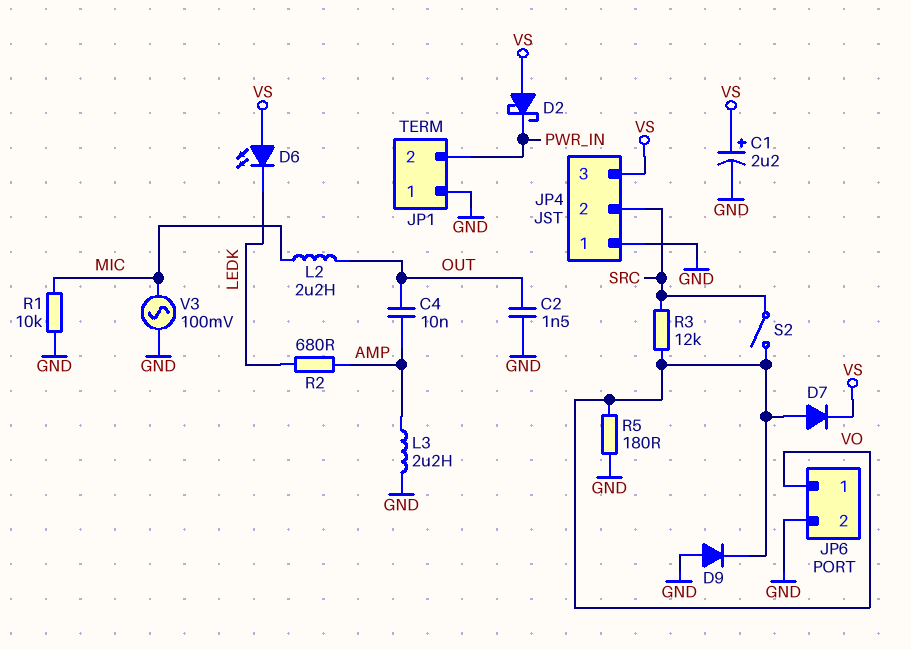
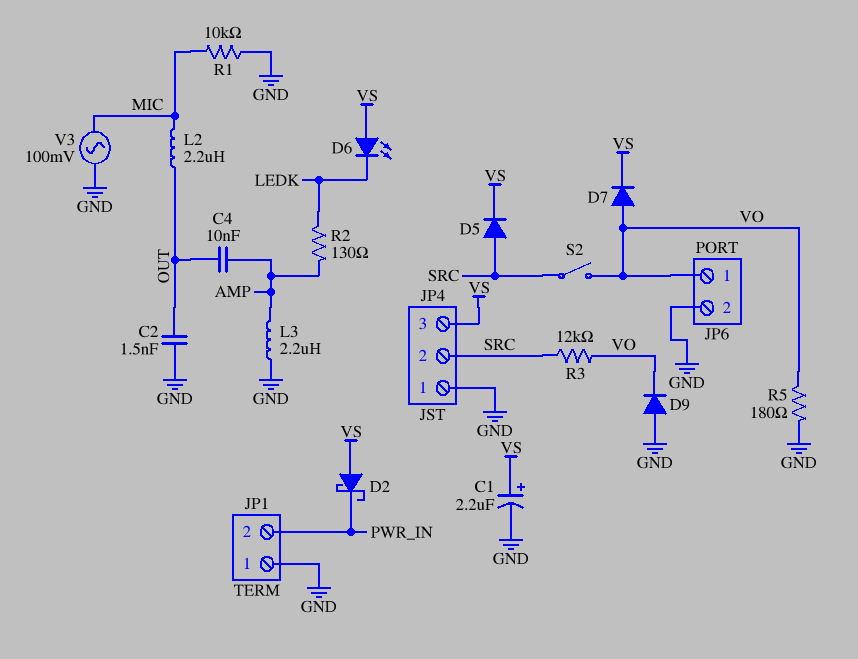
D5: none -> diode (A SRC, K VS)
R2: 680 (AMP, LEDK) -> 130 (AMP, LEDK)

